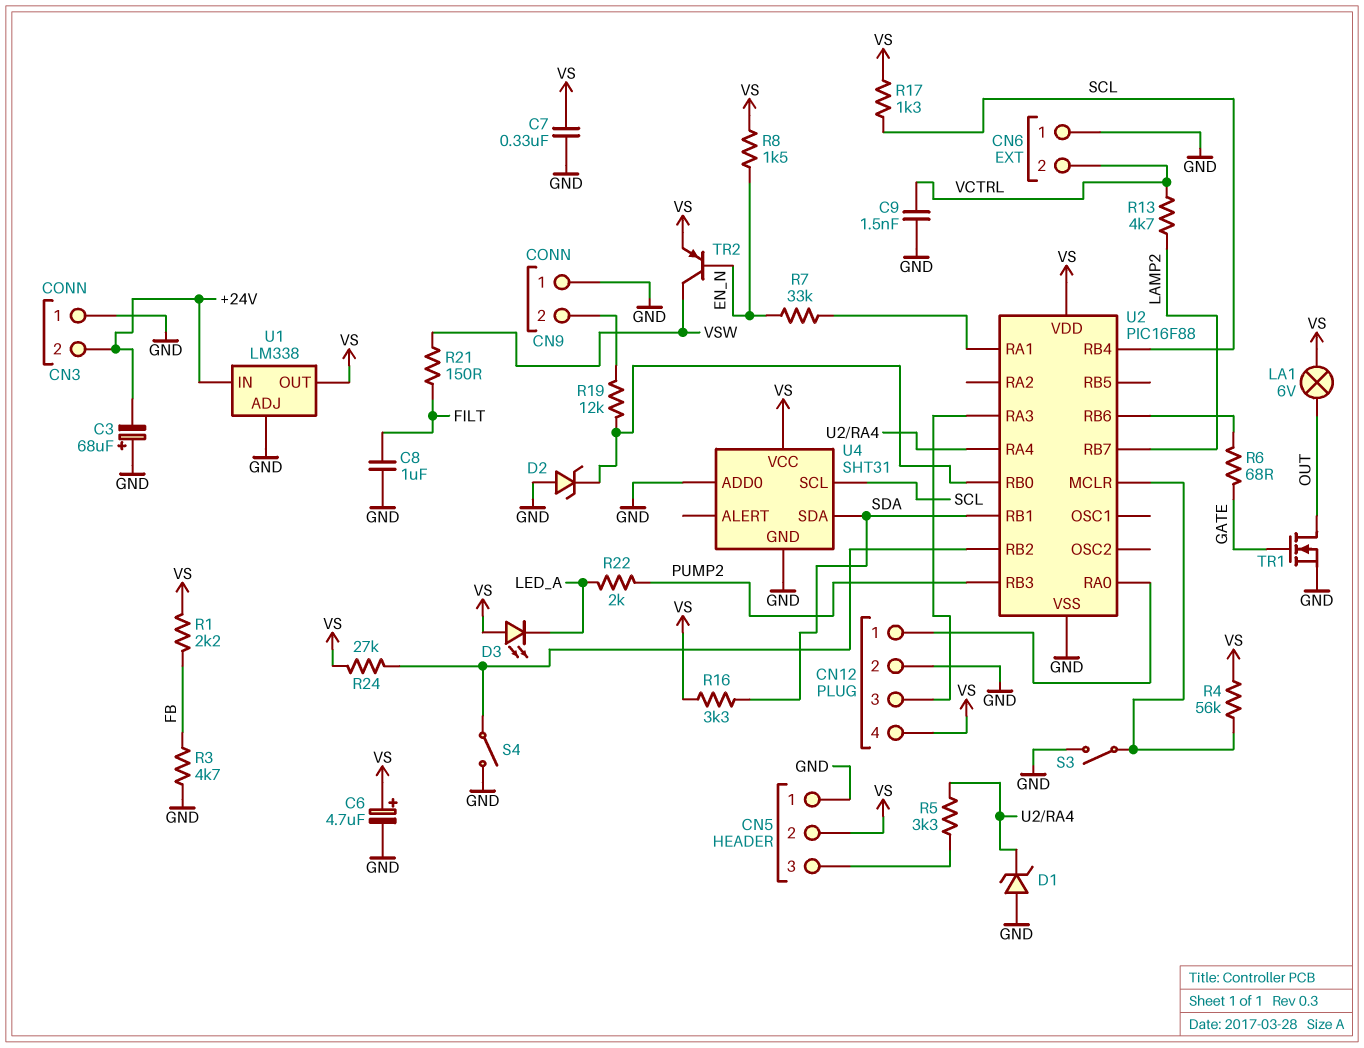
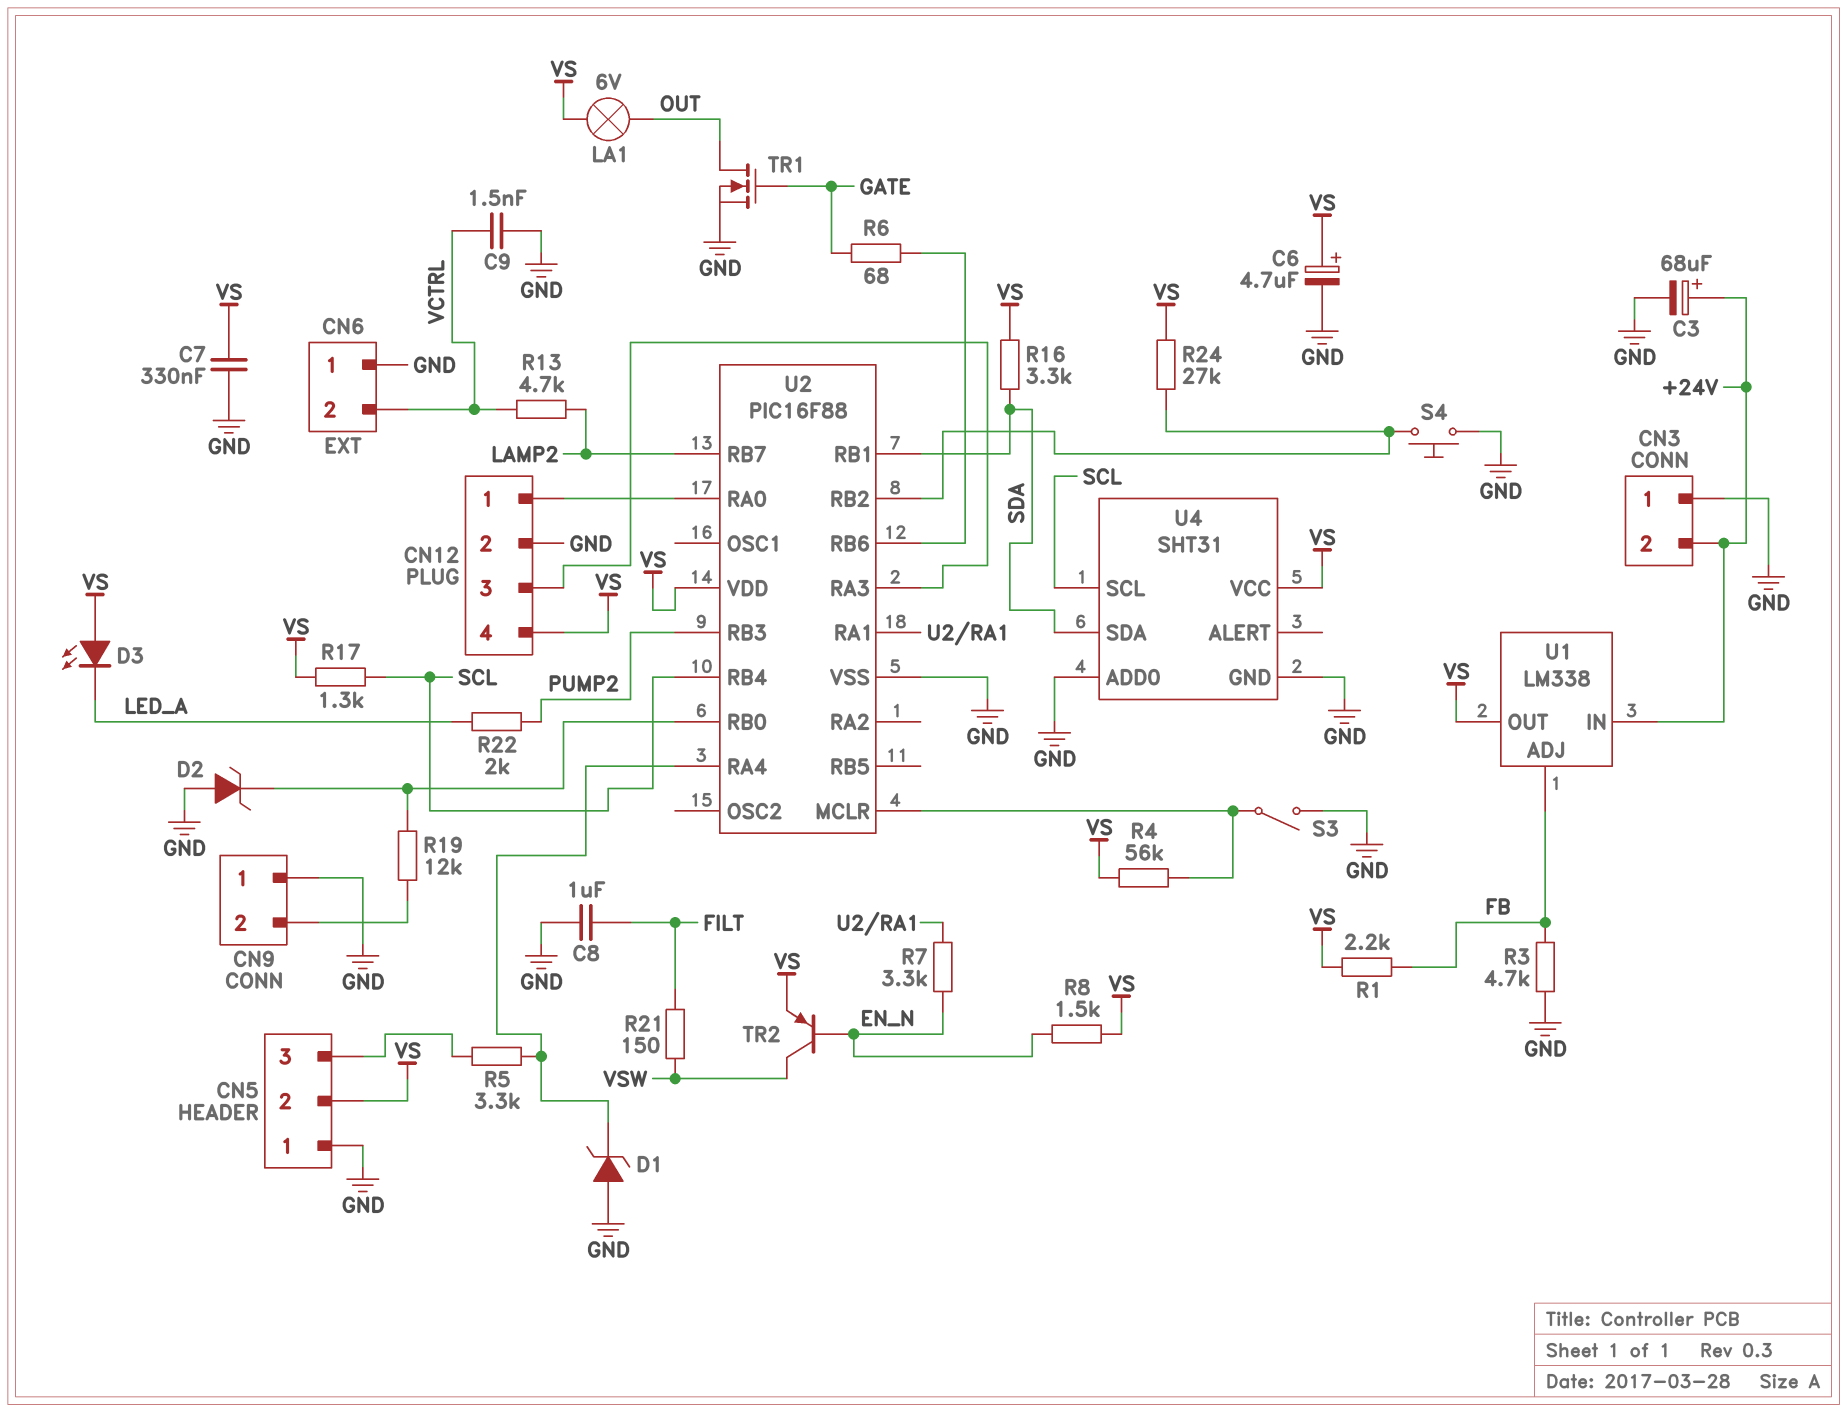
C3: 68uF (plus GND, minus +24V) -> 68uF (plus +24V, minus GND)
R7: 33k (EN_N, U2/RA1) -> 3.3k (EN_N, U2/RA1)
S4: switch (GND, U2/RB2) -> button (GND, U2/RB2)
U1 pin ADJ: GND -> FB

